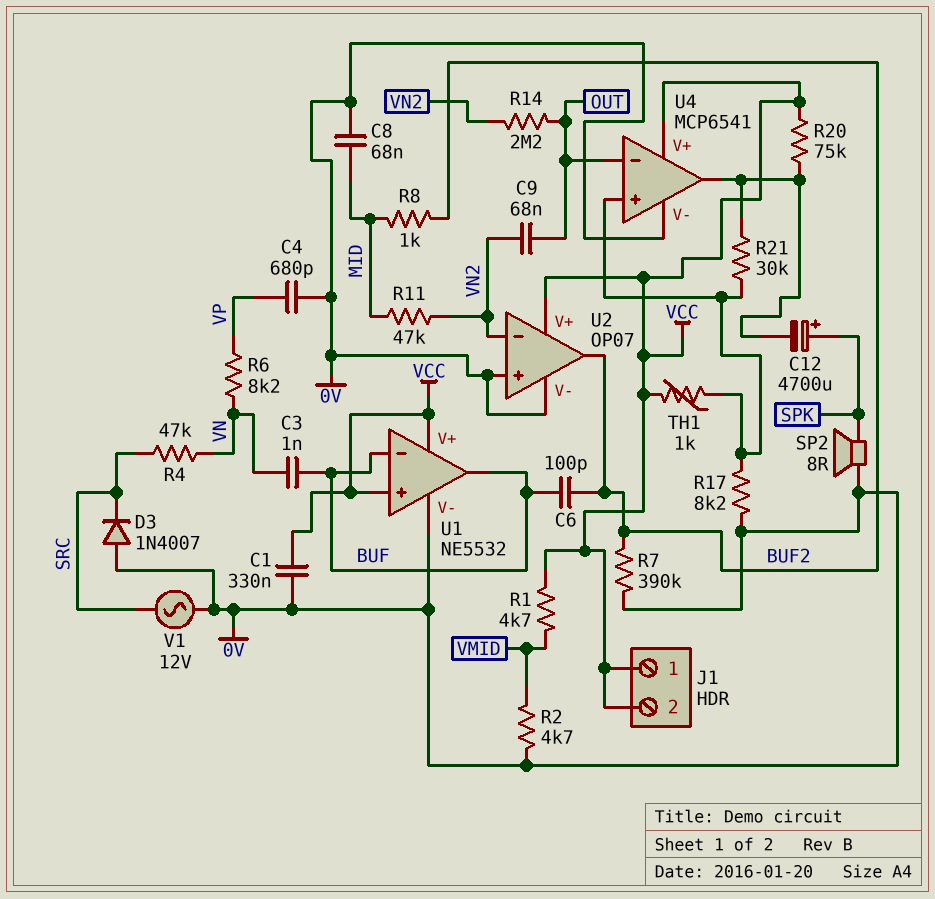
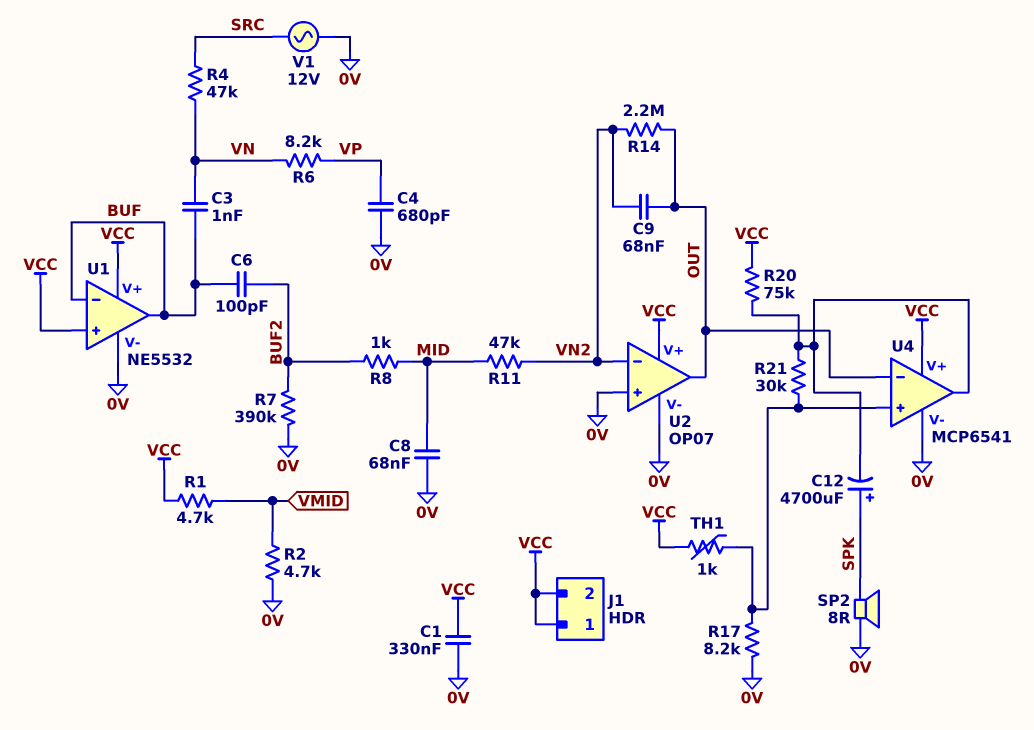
D3: diode 1N4007 (A 0V, K SRC) -> none
U2 pin out: BUF2 -> OUT

